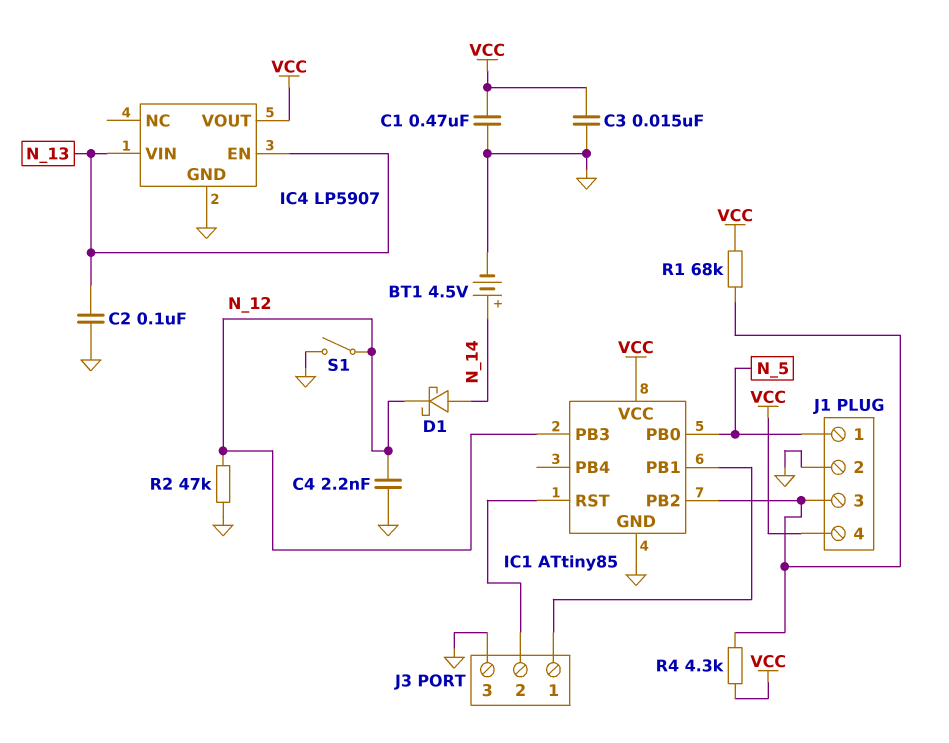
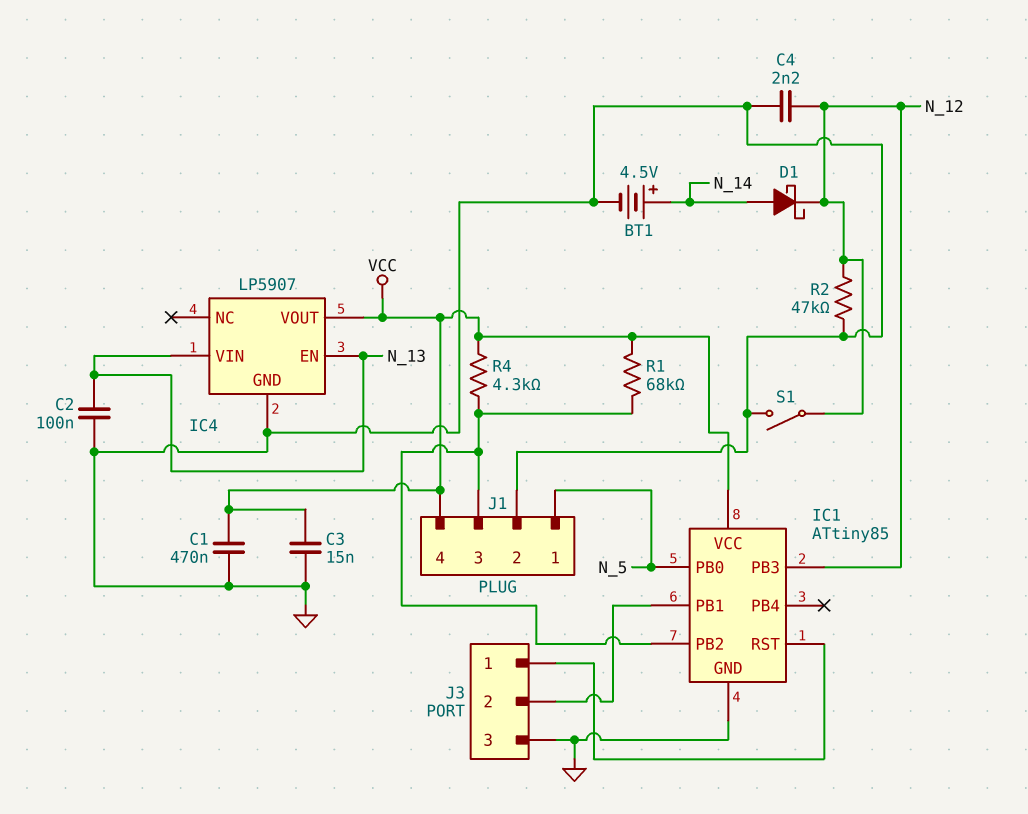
J3 pin 1: IC1/PB1 -> IC1/RST
J3 pin 2: IC1/RST -> IC1/PB1

